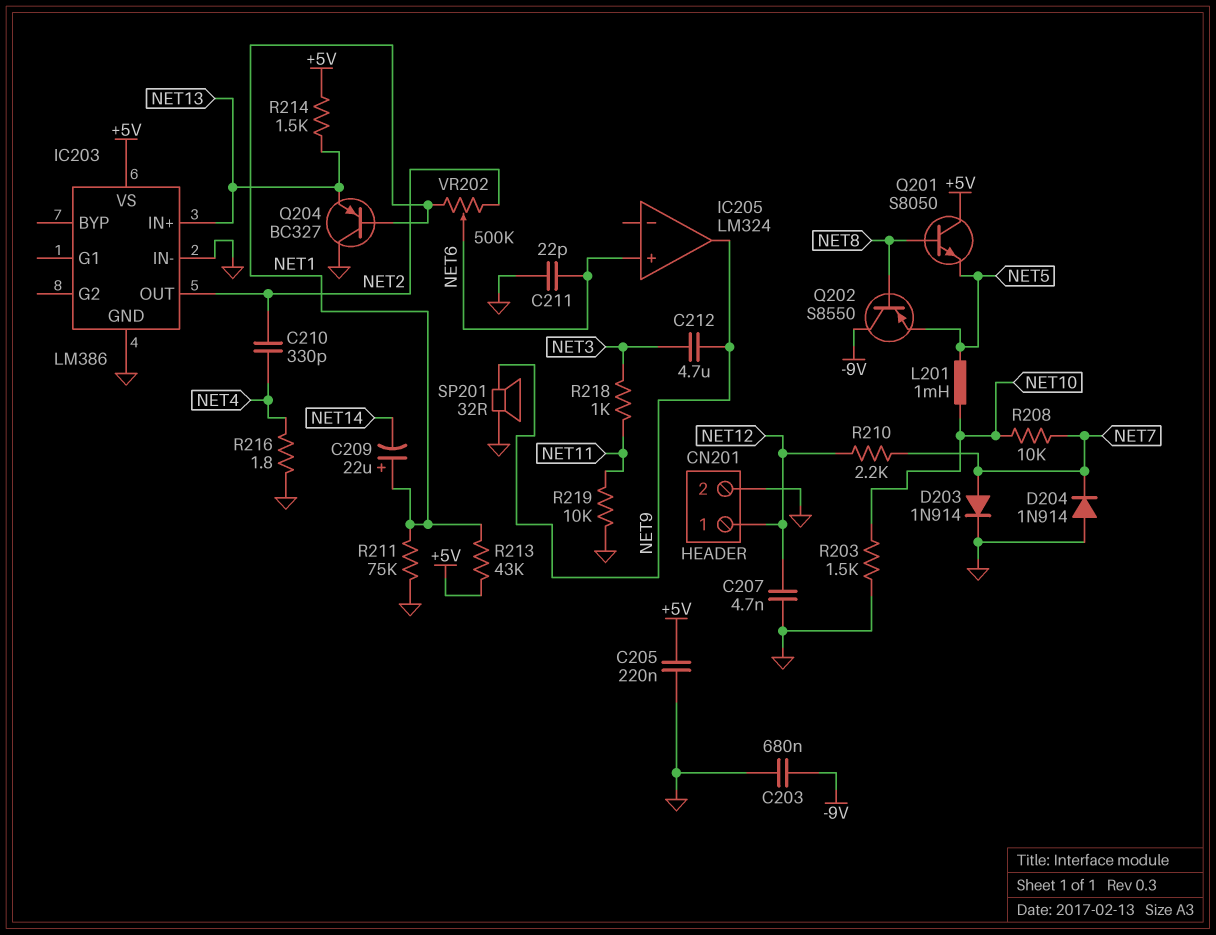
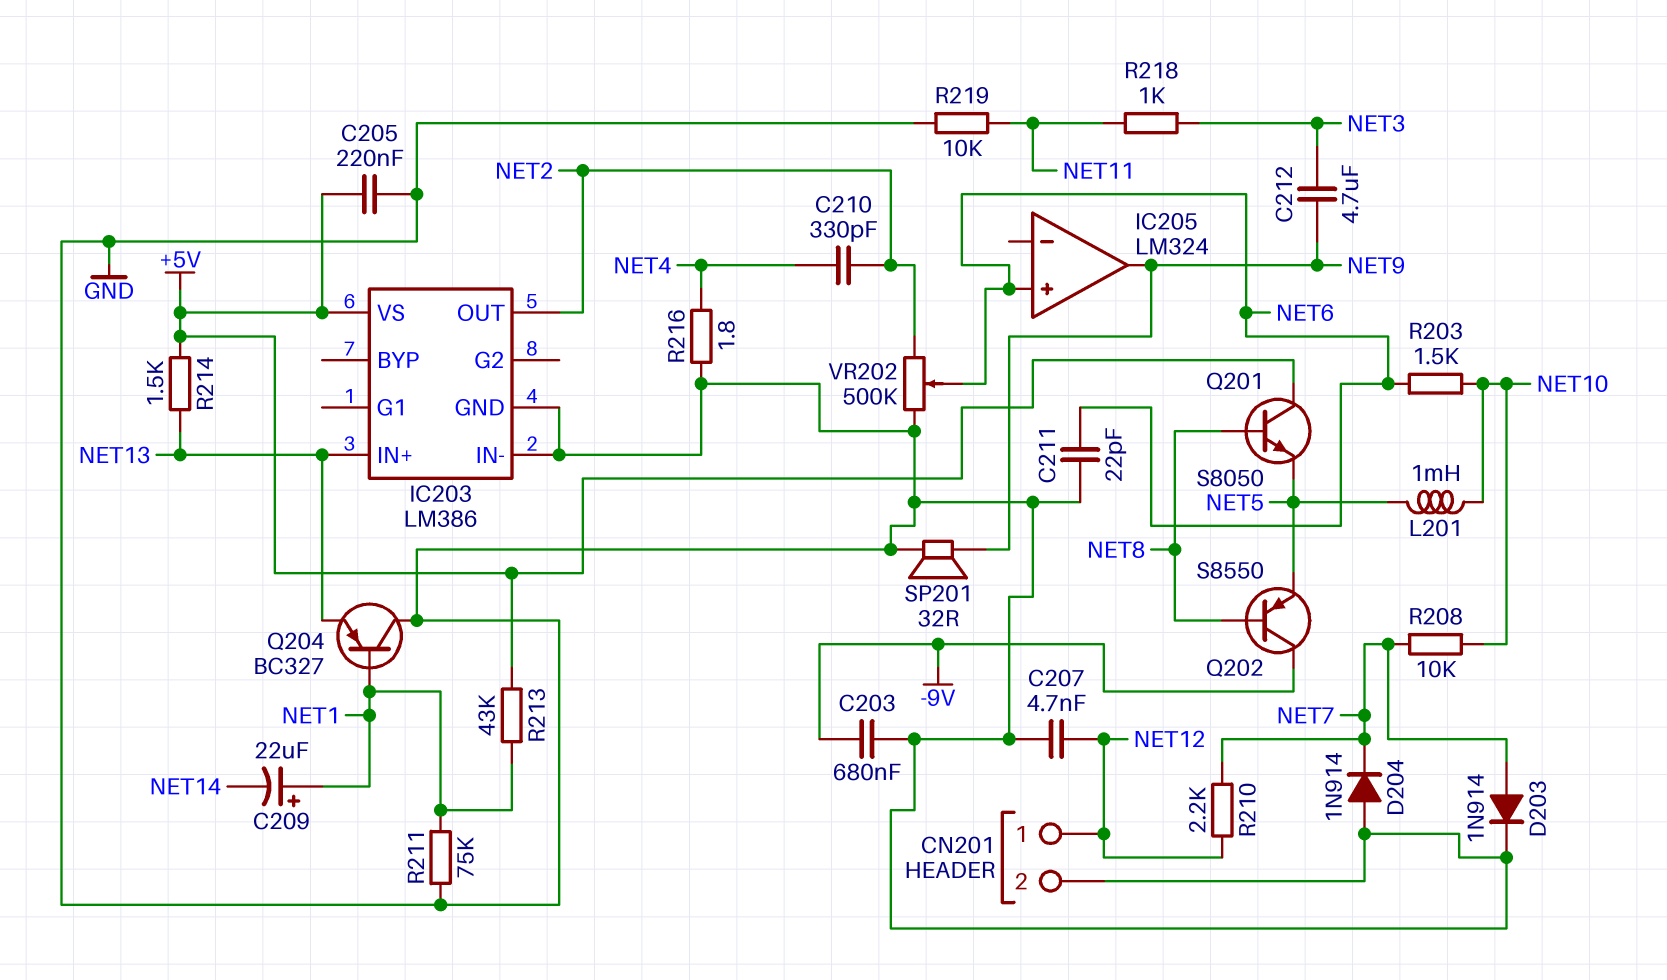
R203: 1.5k (GND, NET10) -> 1.5k (NET6, NET10)
VR202: 500k (NET1, NET2, wiper NET6) -> 500k (GND, NET2, wiper NET6)

